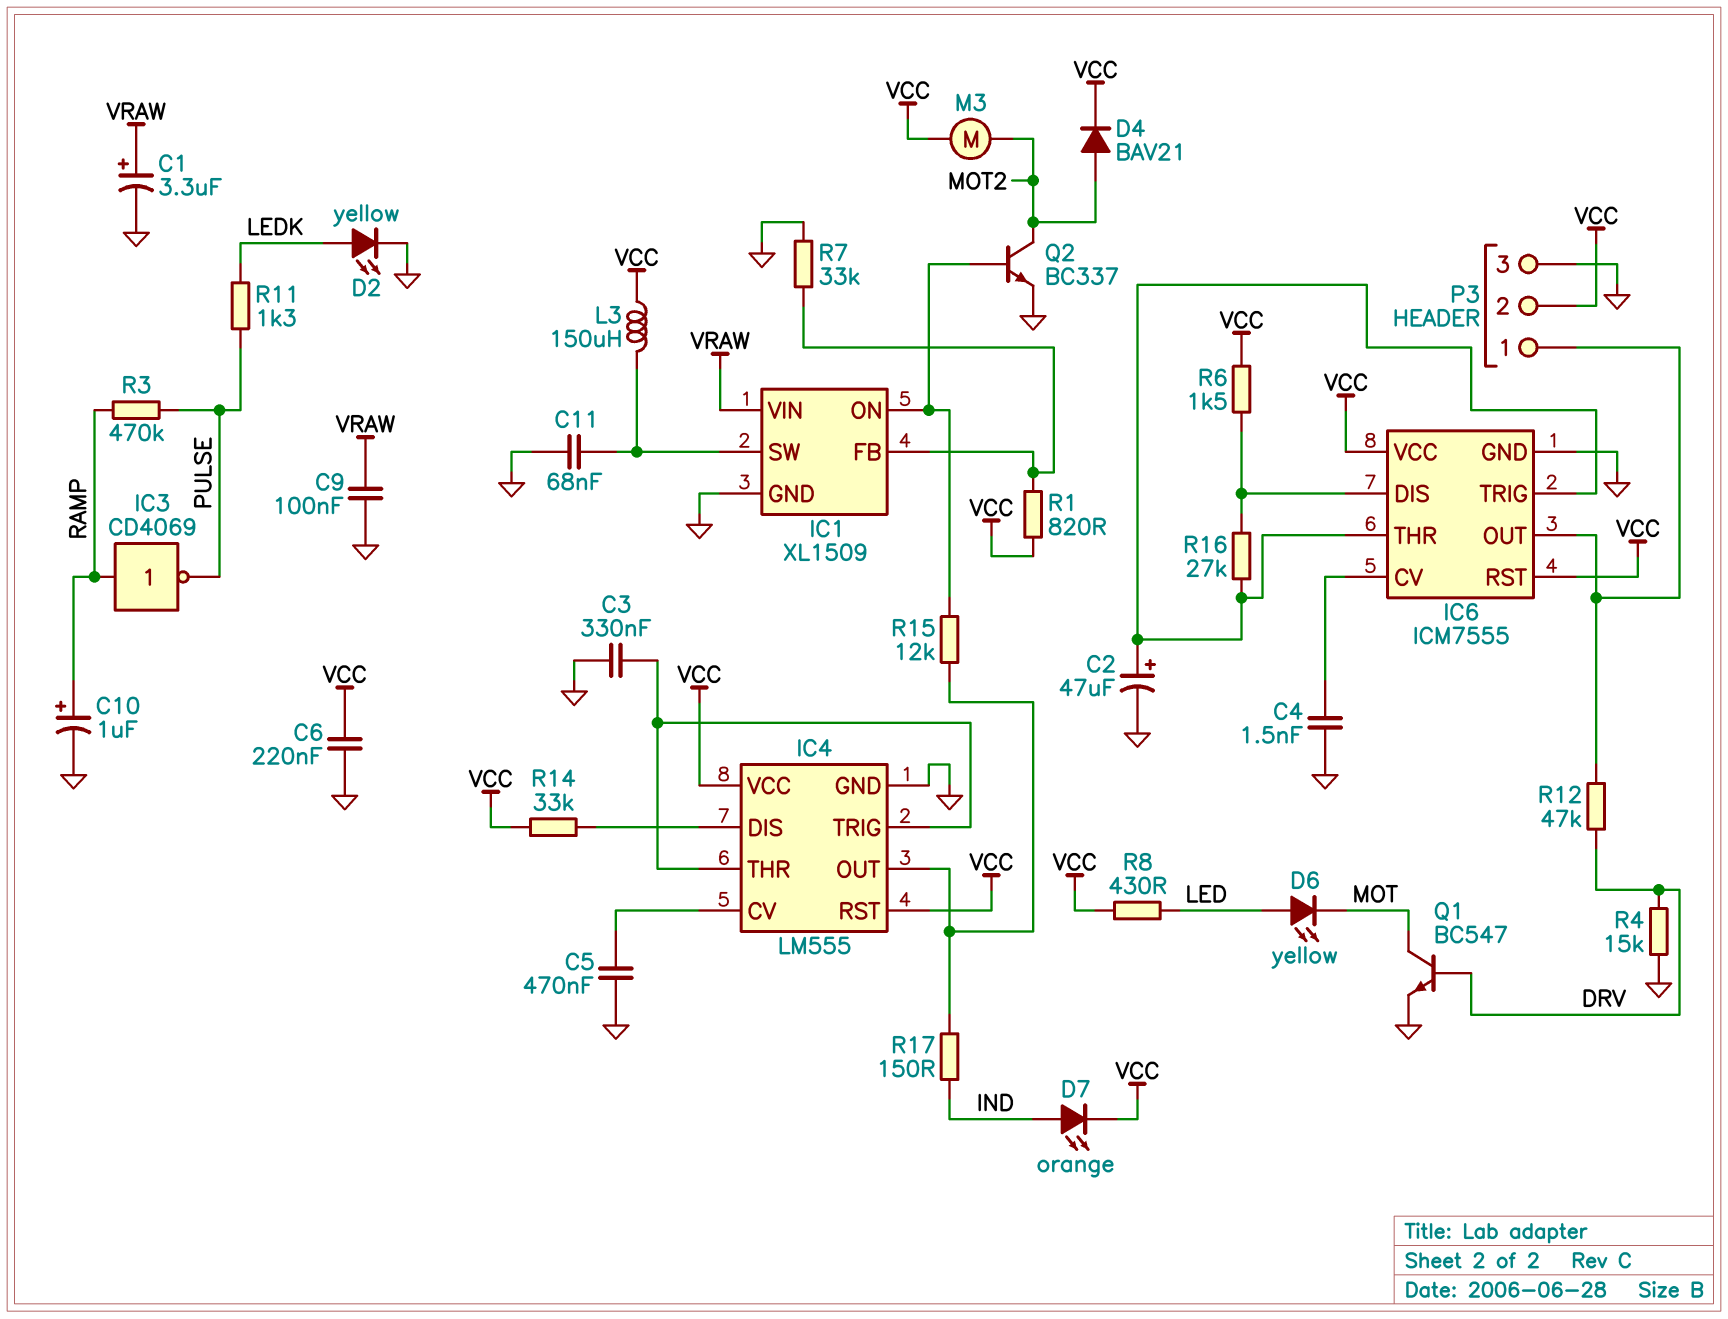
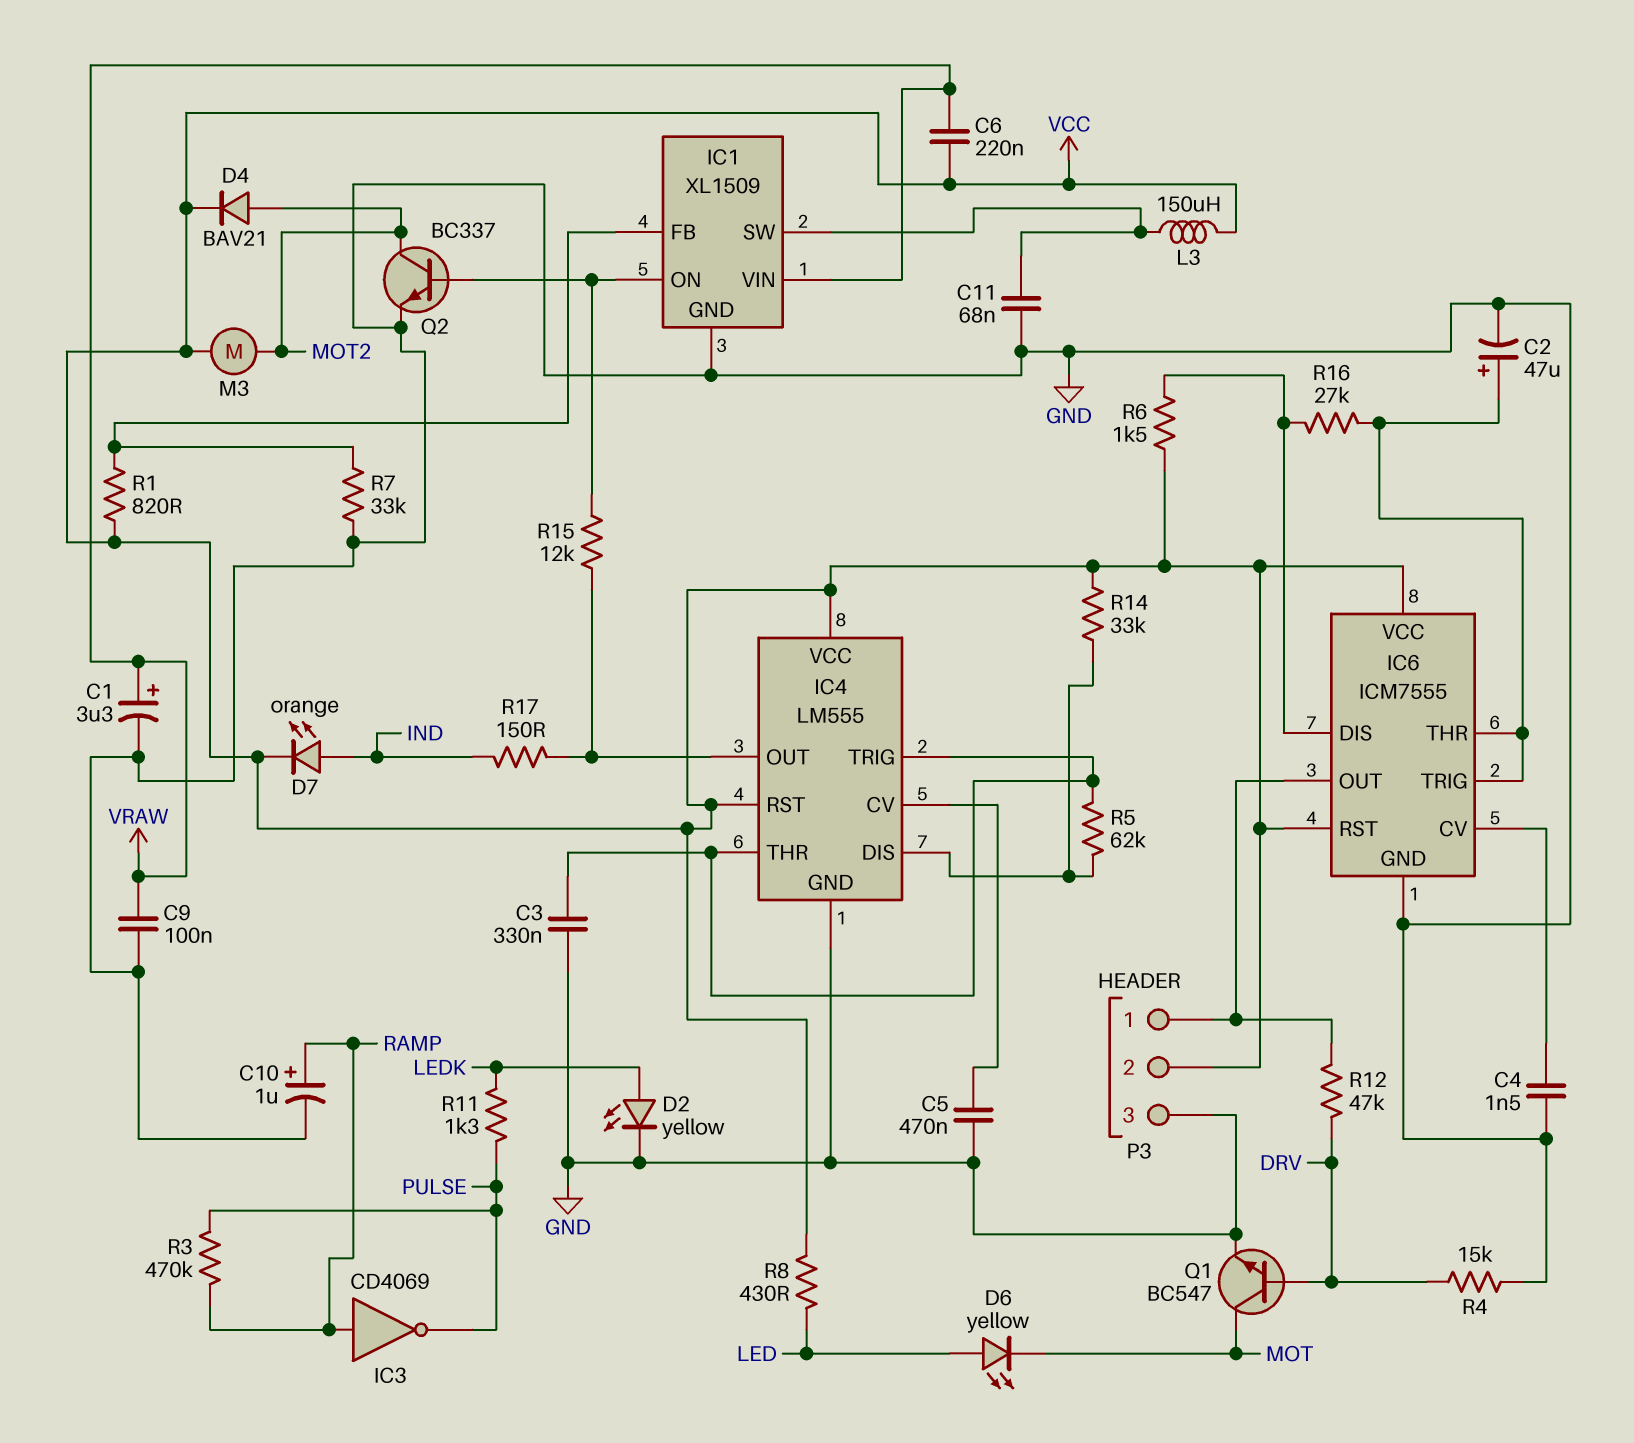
C6: 220nF (GND, VCC) -> 220nF (VCC, VRAW)
R5: none -> 62k (IC4/DIS, IC4/THR)

